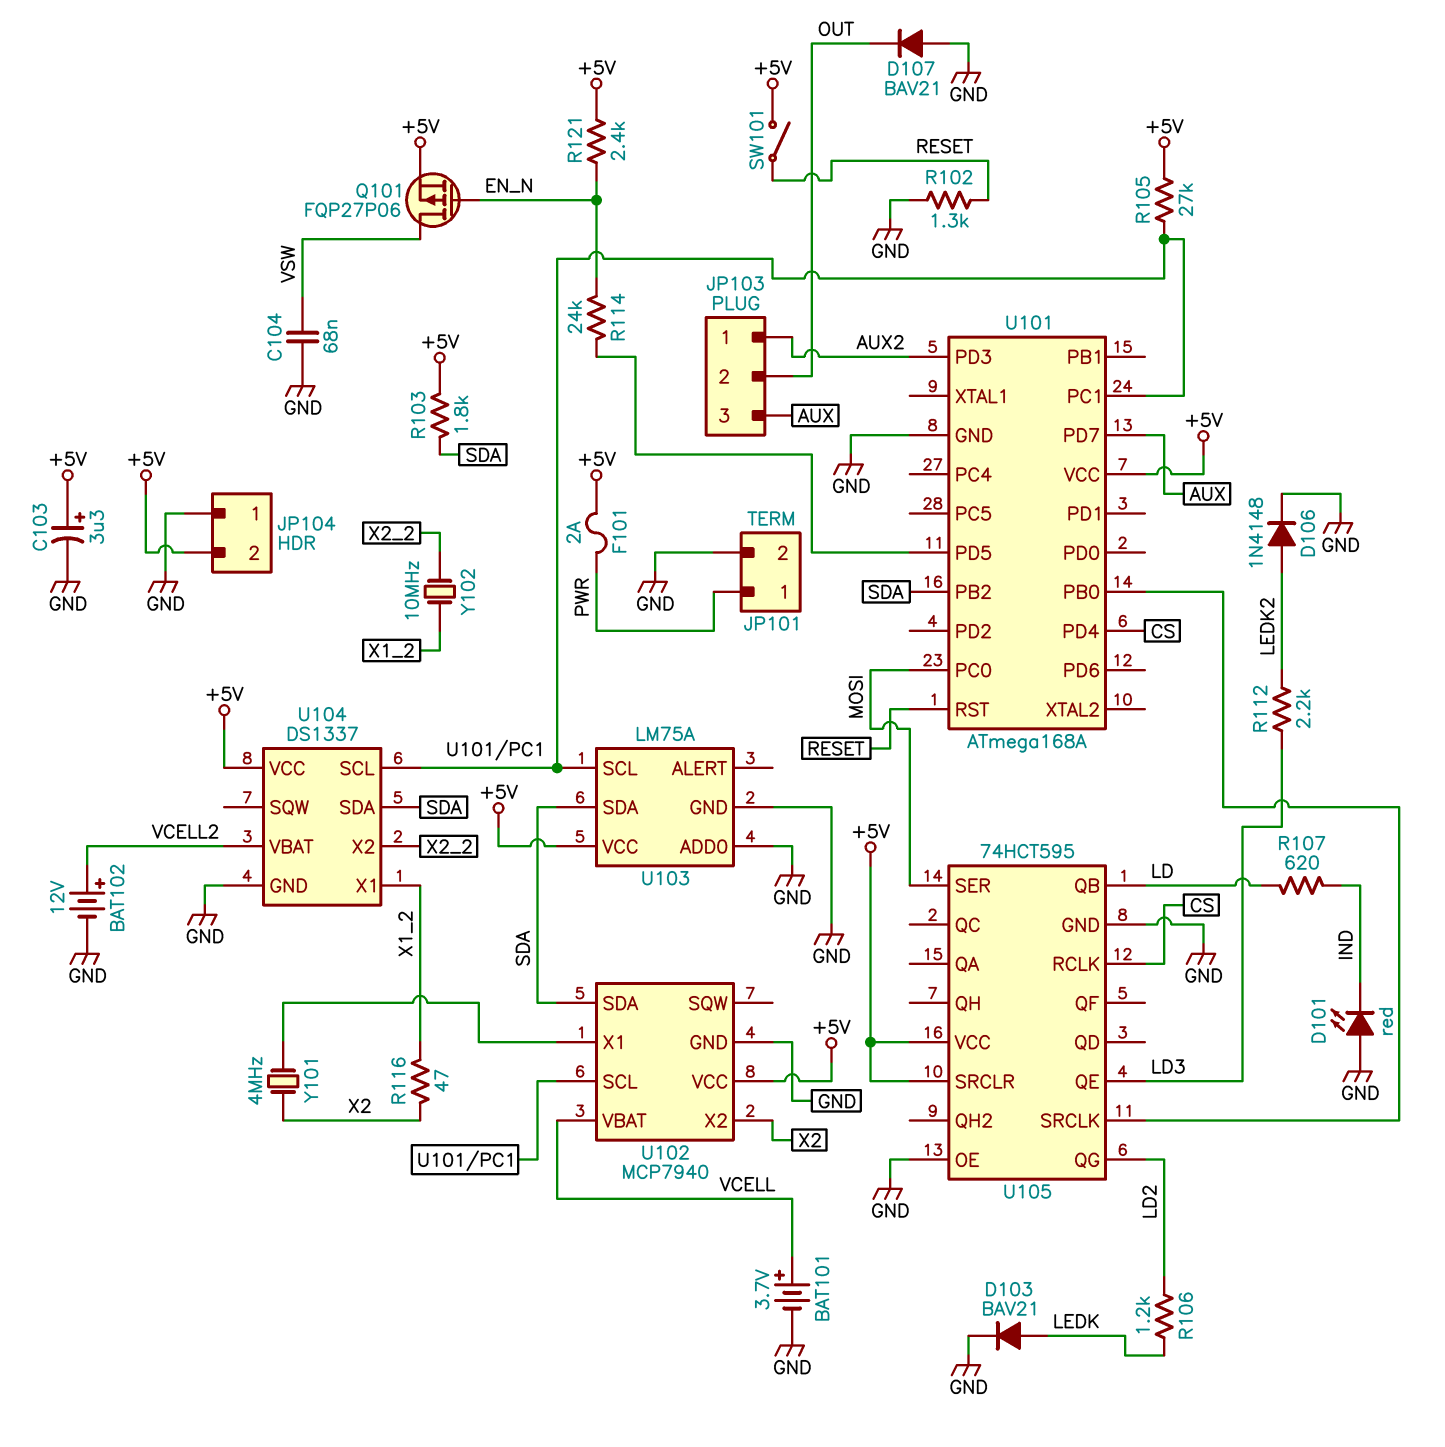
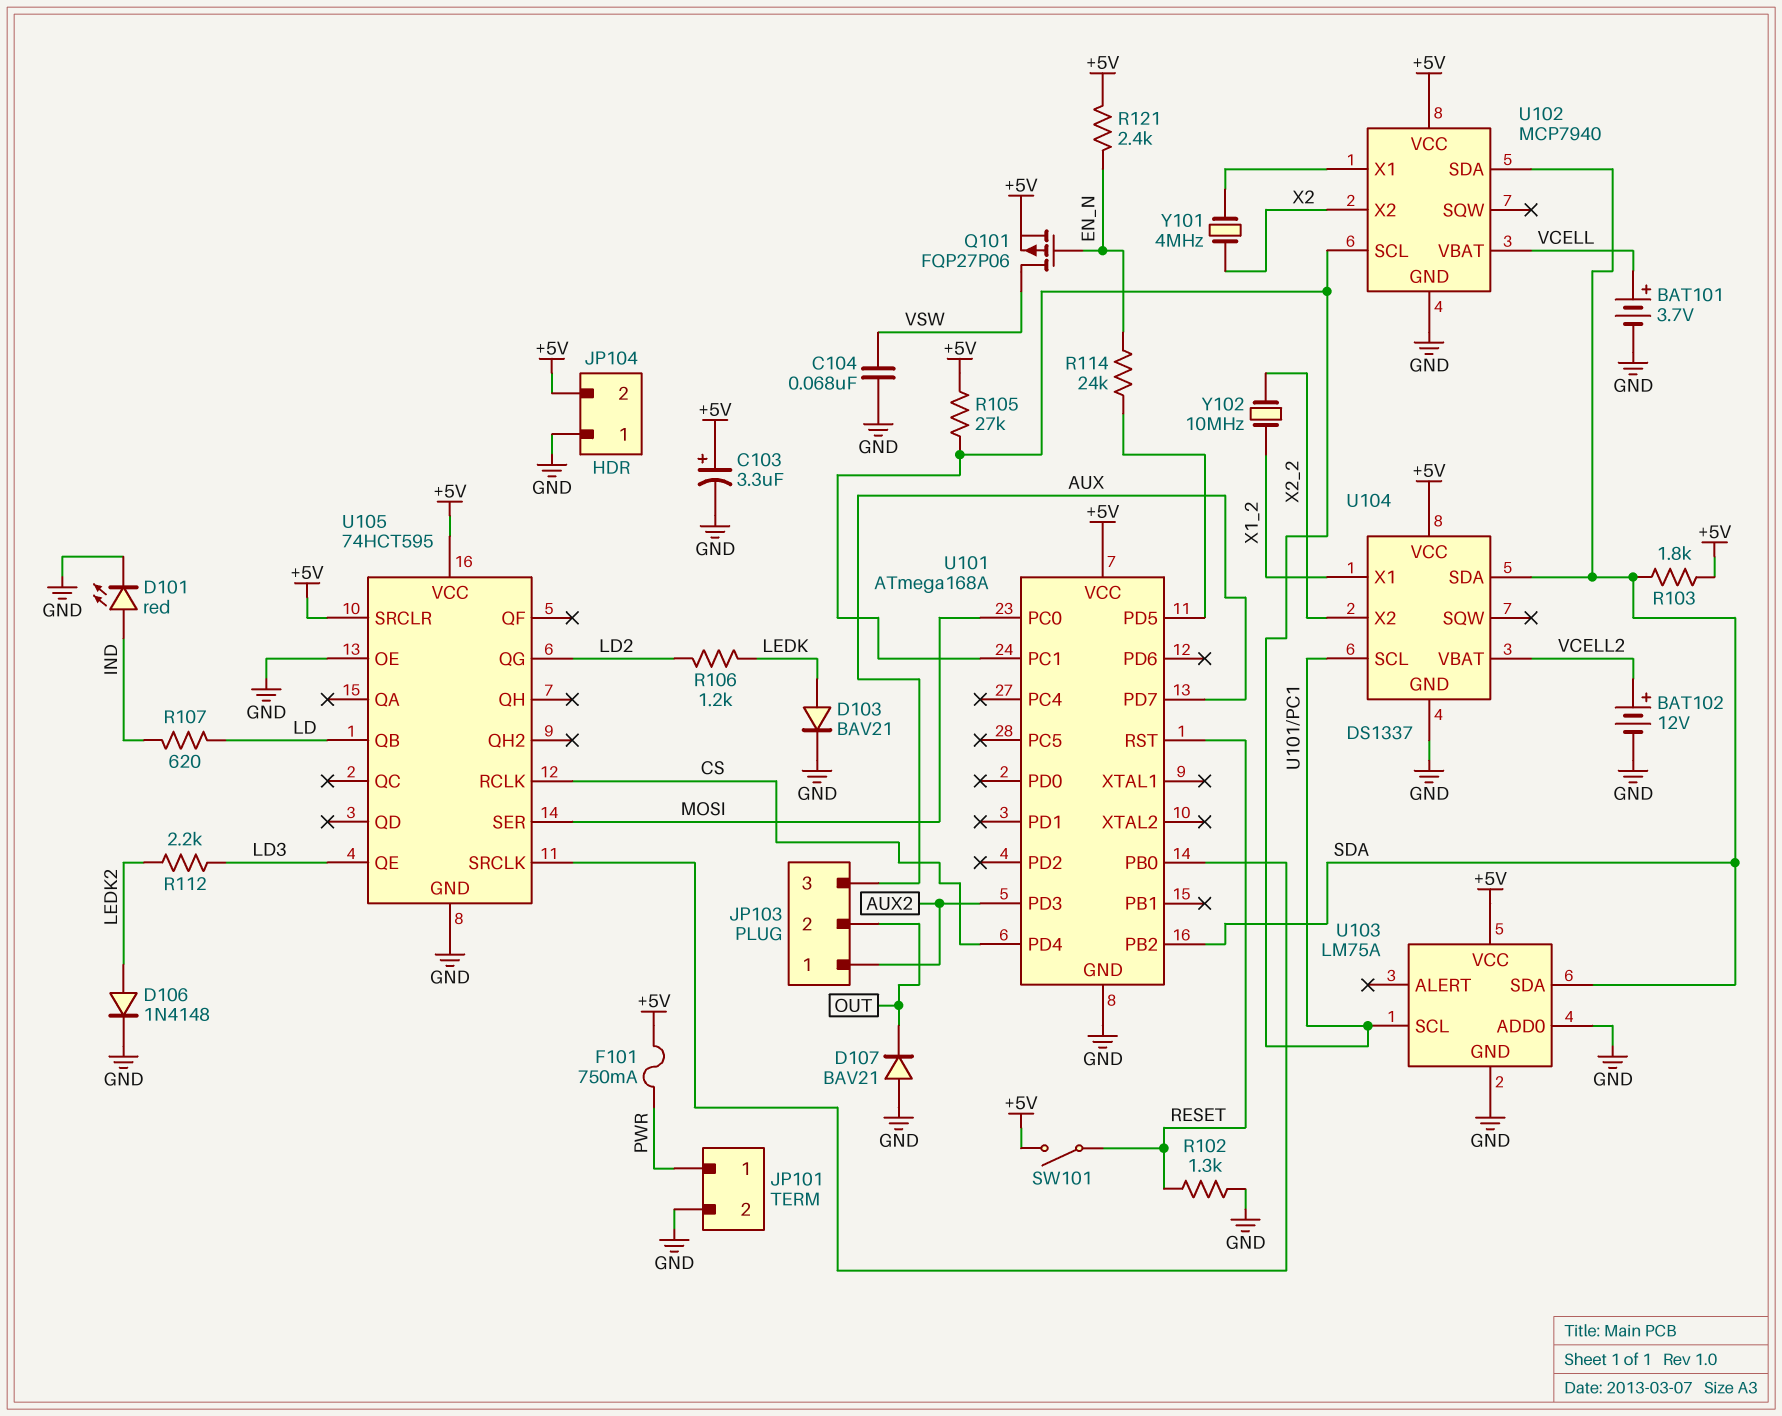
D101: LED red (A GND, K IND) -> LED red (A IND, K GND)
F101: 2A (+5V, PWR) -> 750mA (+5V, PWR)
R116: 47 (X1_2, X2) -> none

